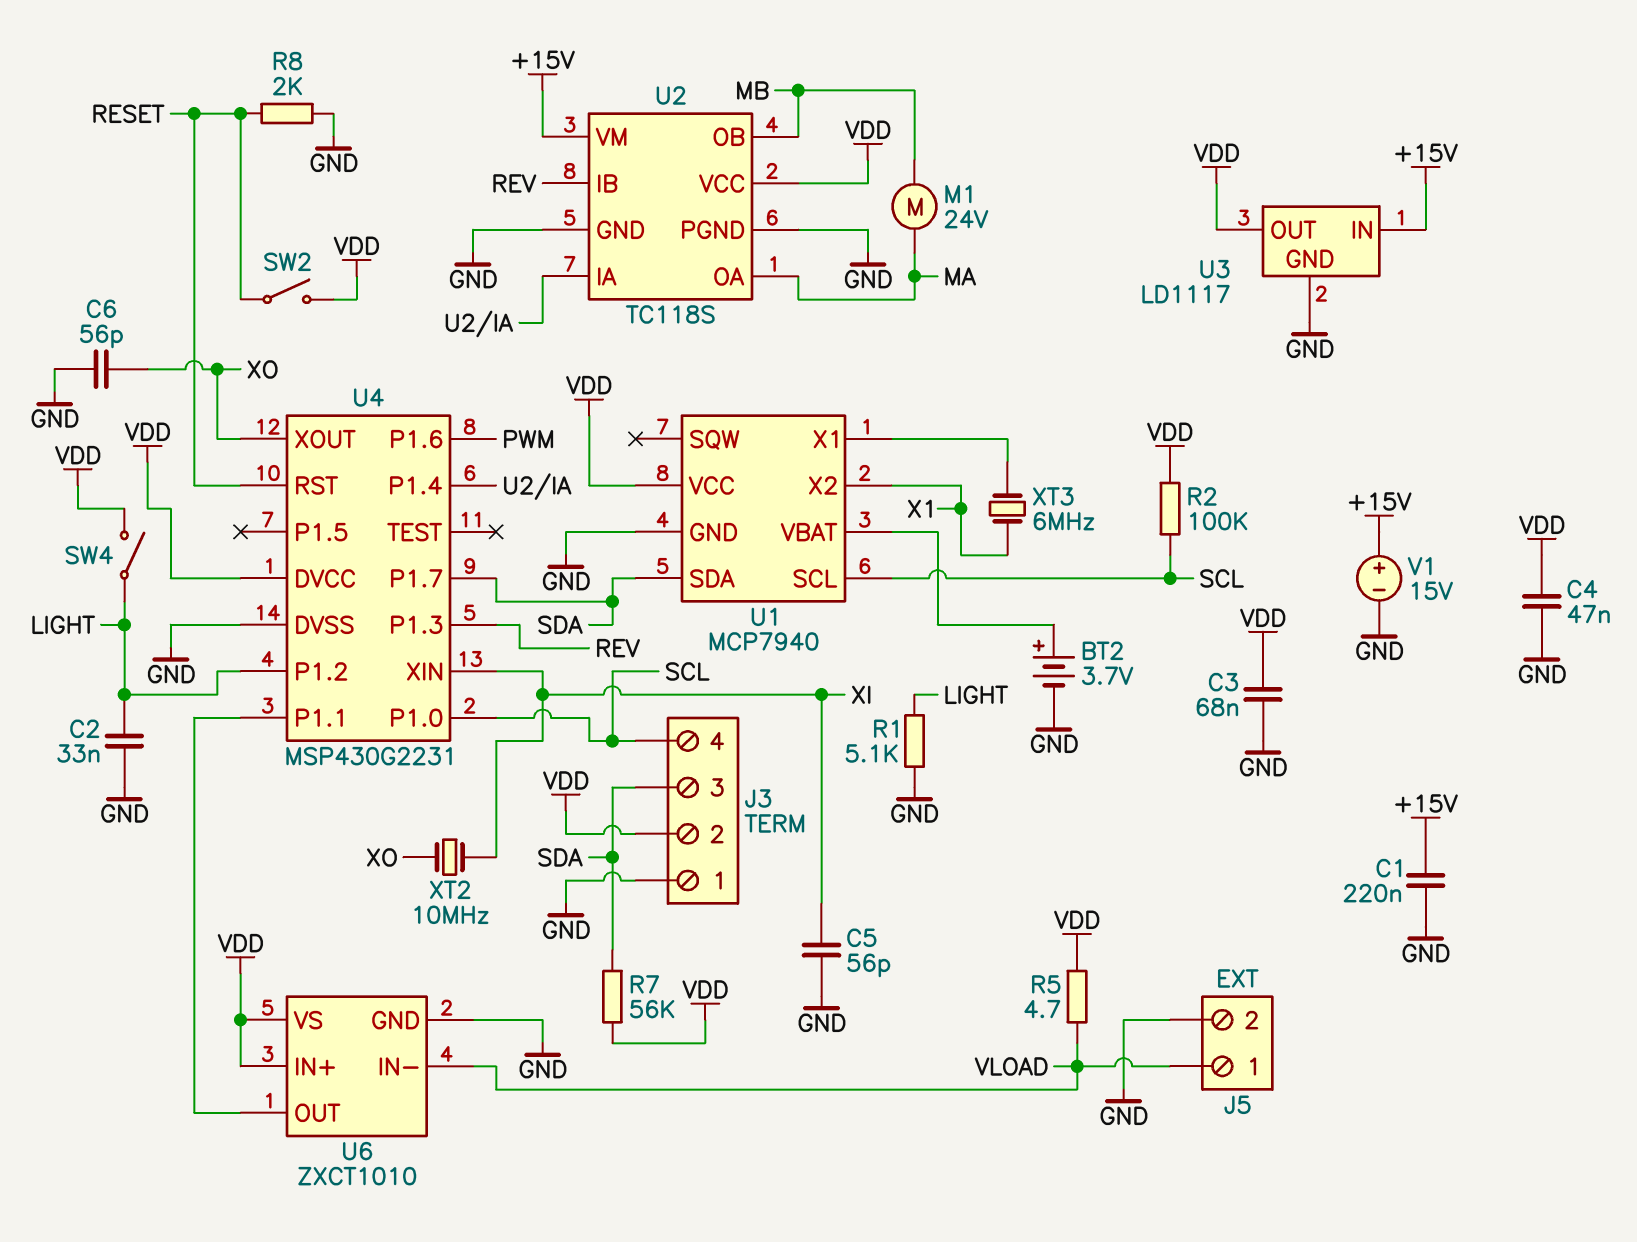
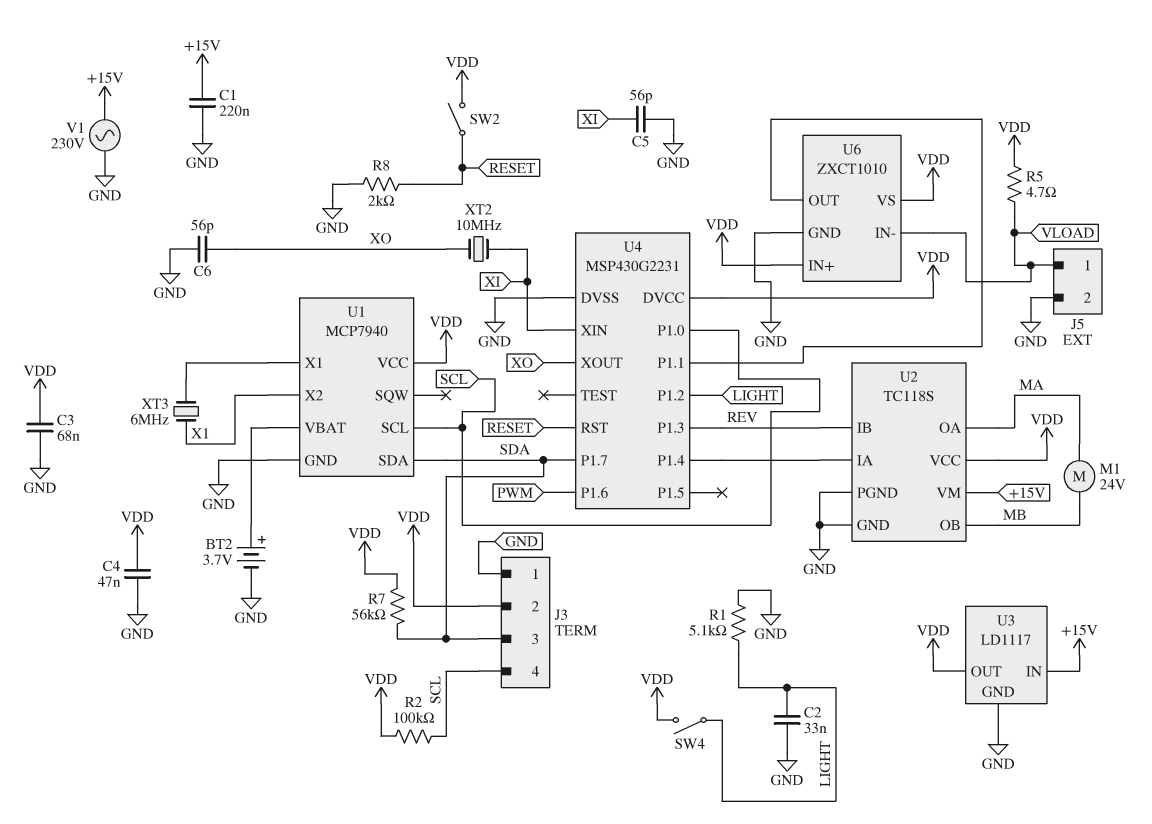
V1: 15V (plus +15V, minus GND) -> AC 230V (+15V, GND)

